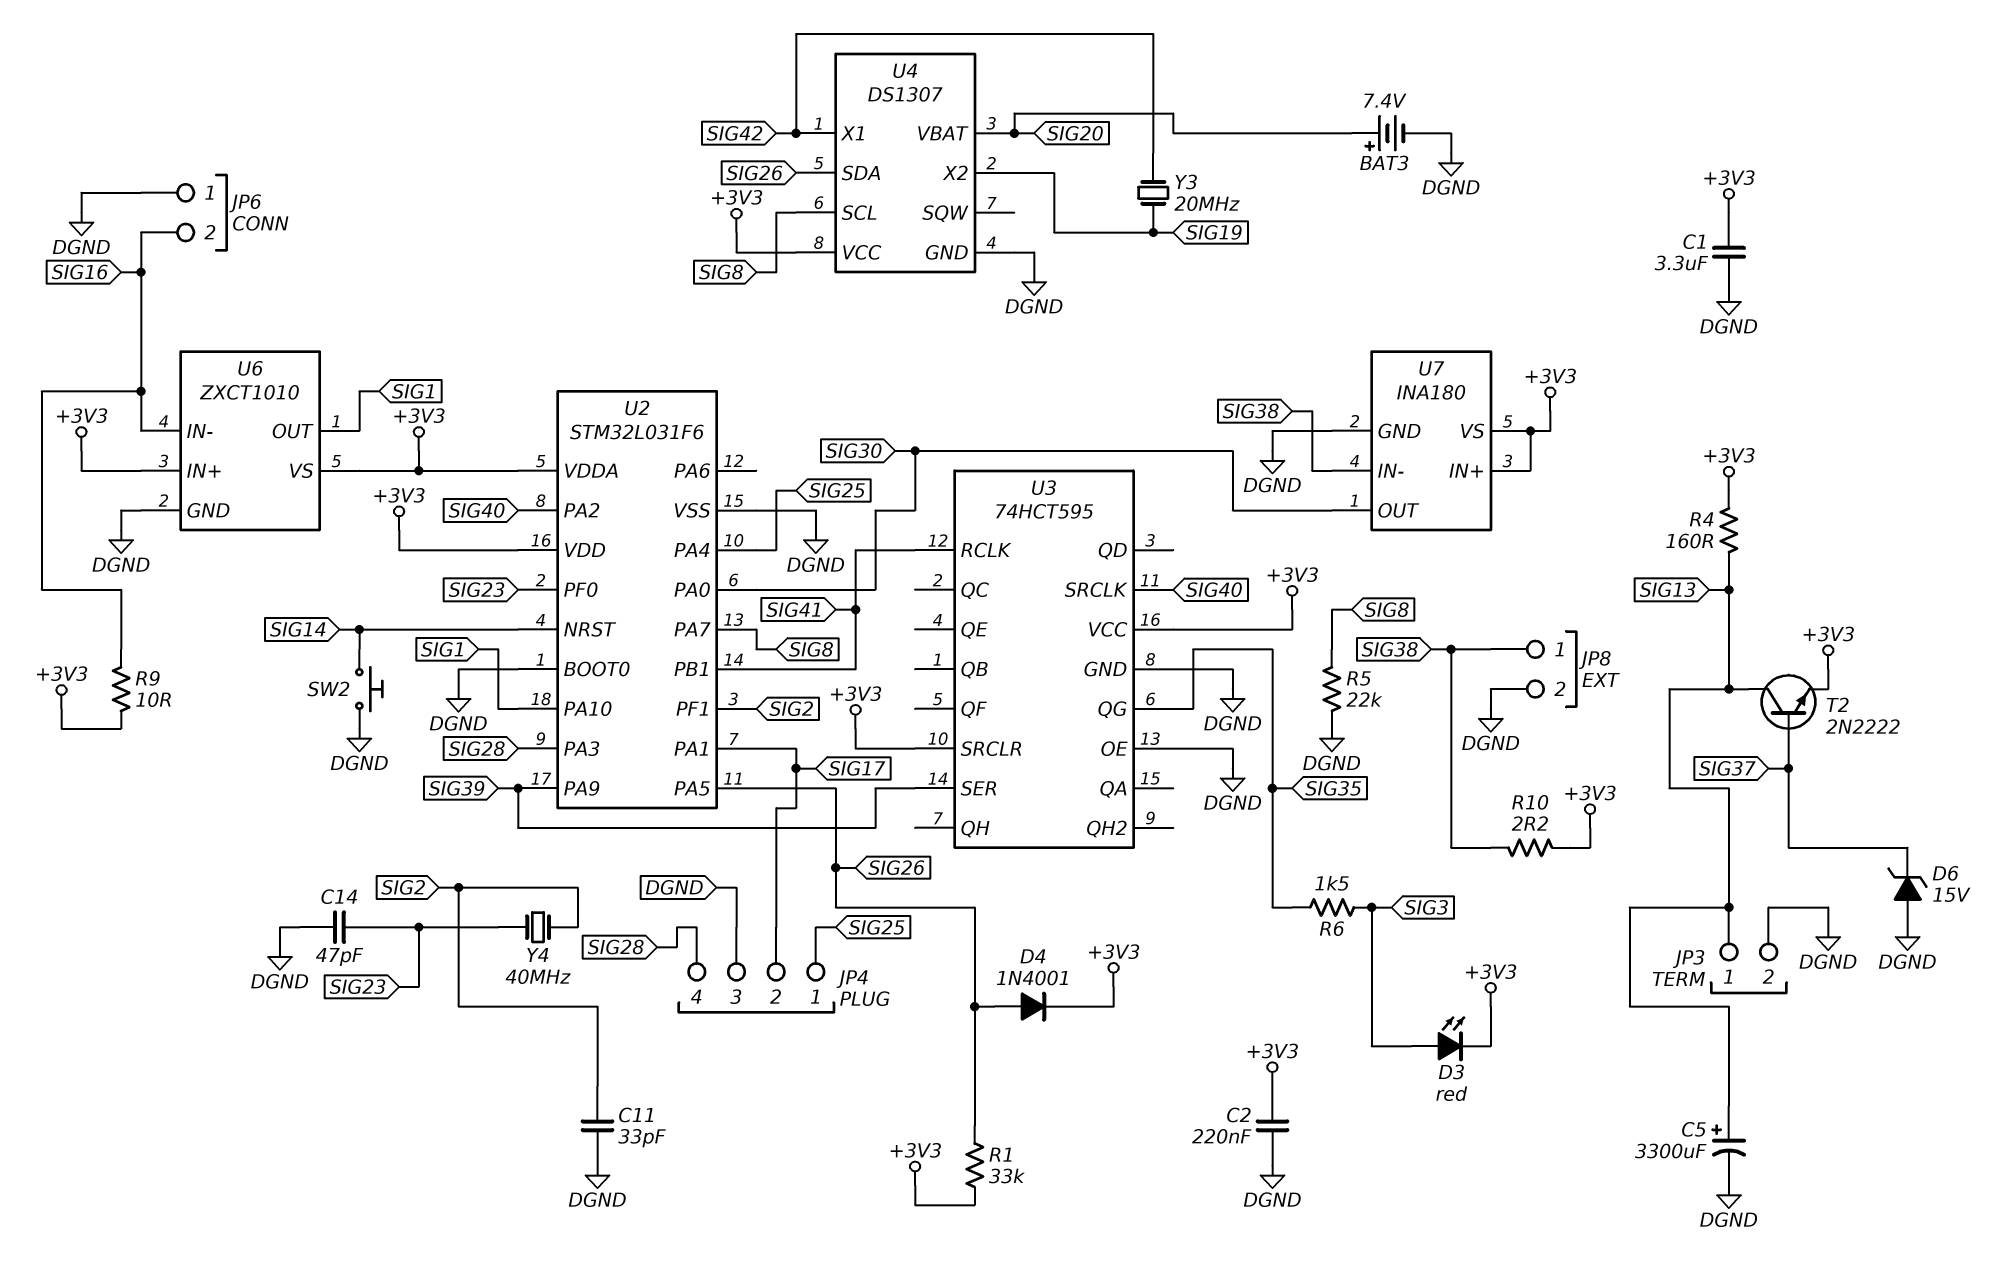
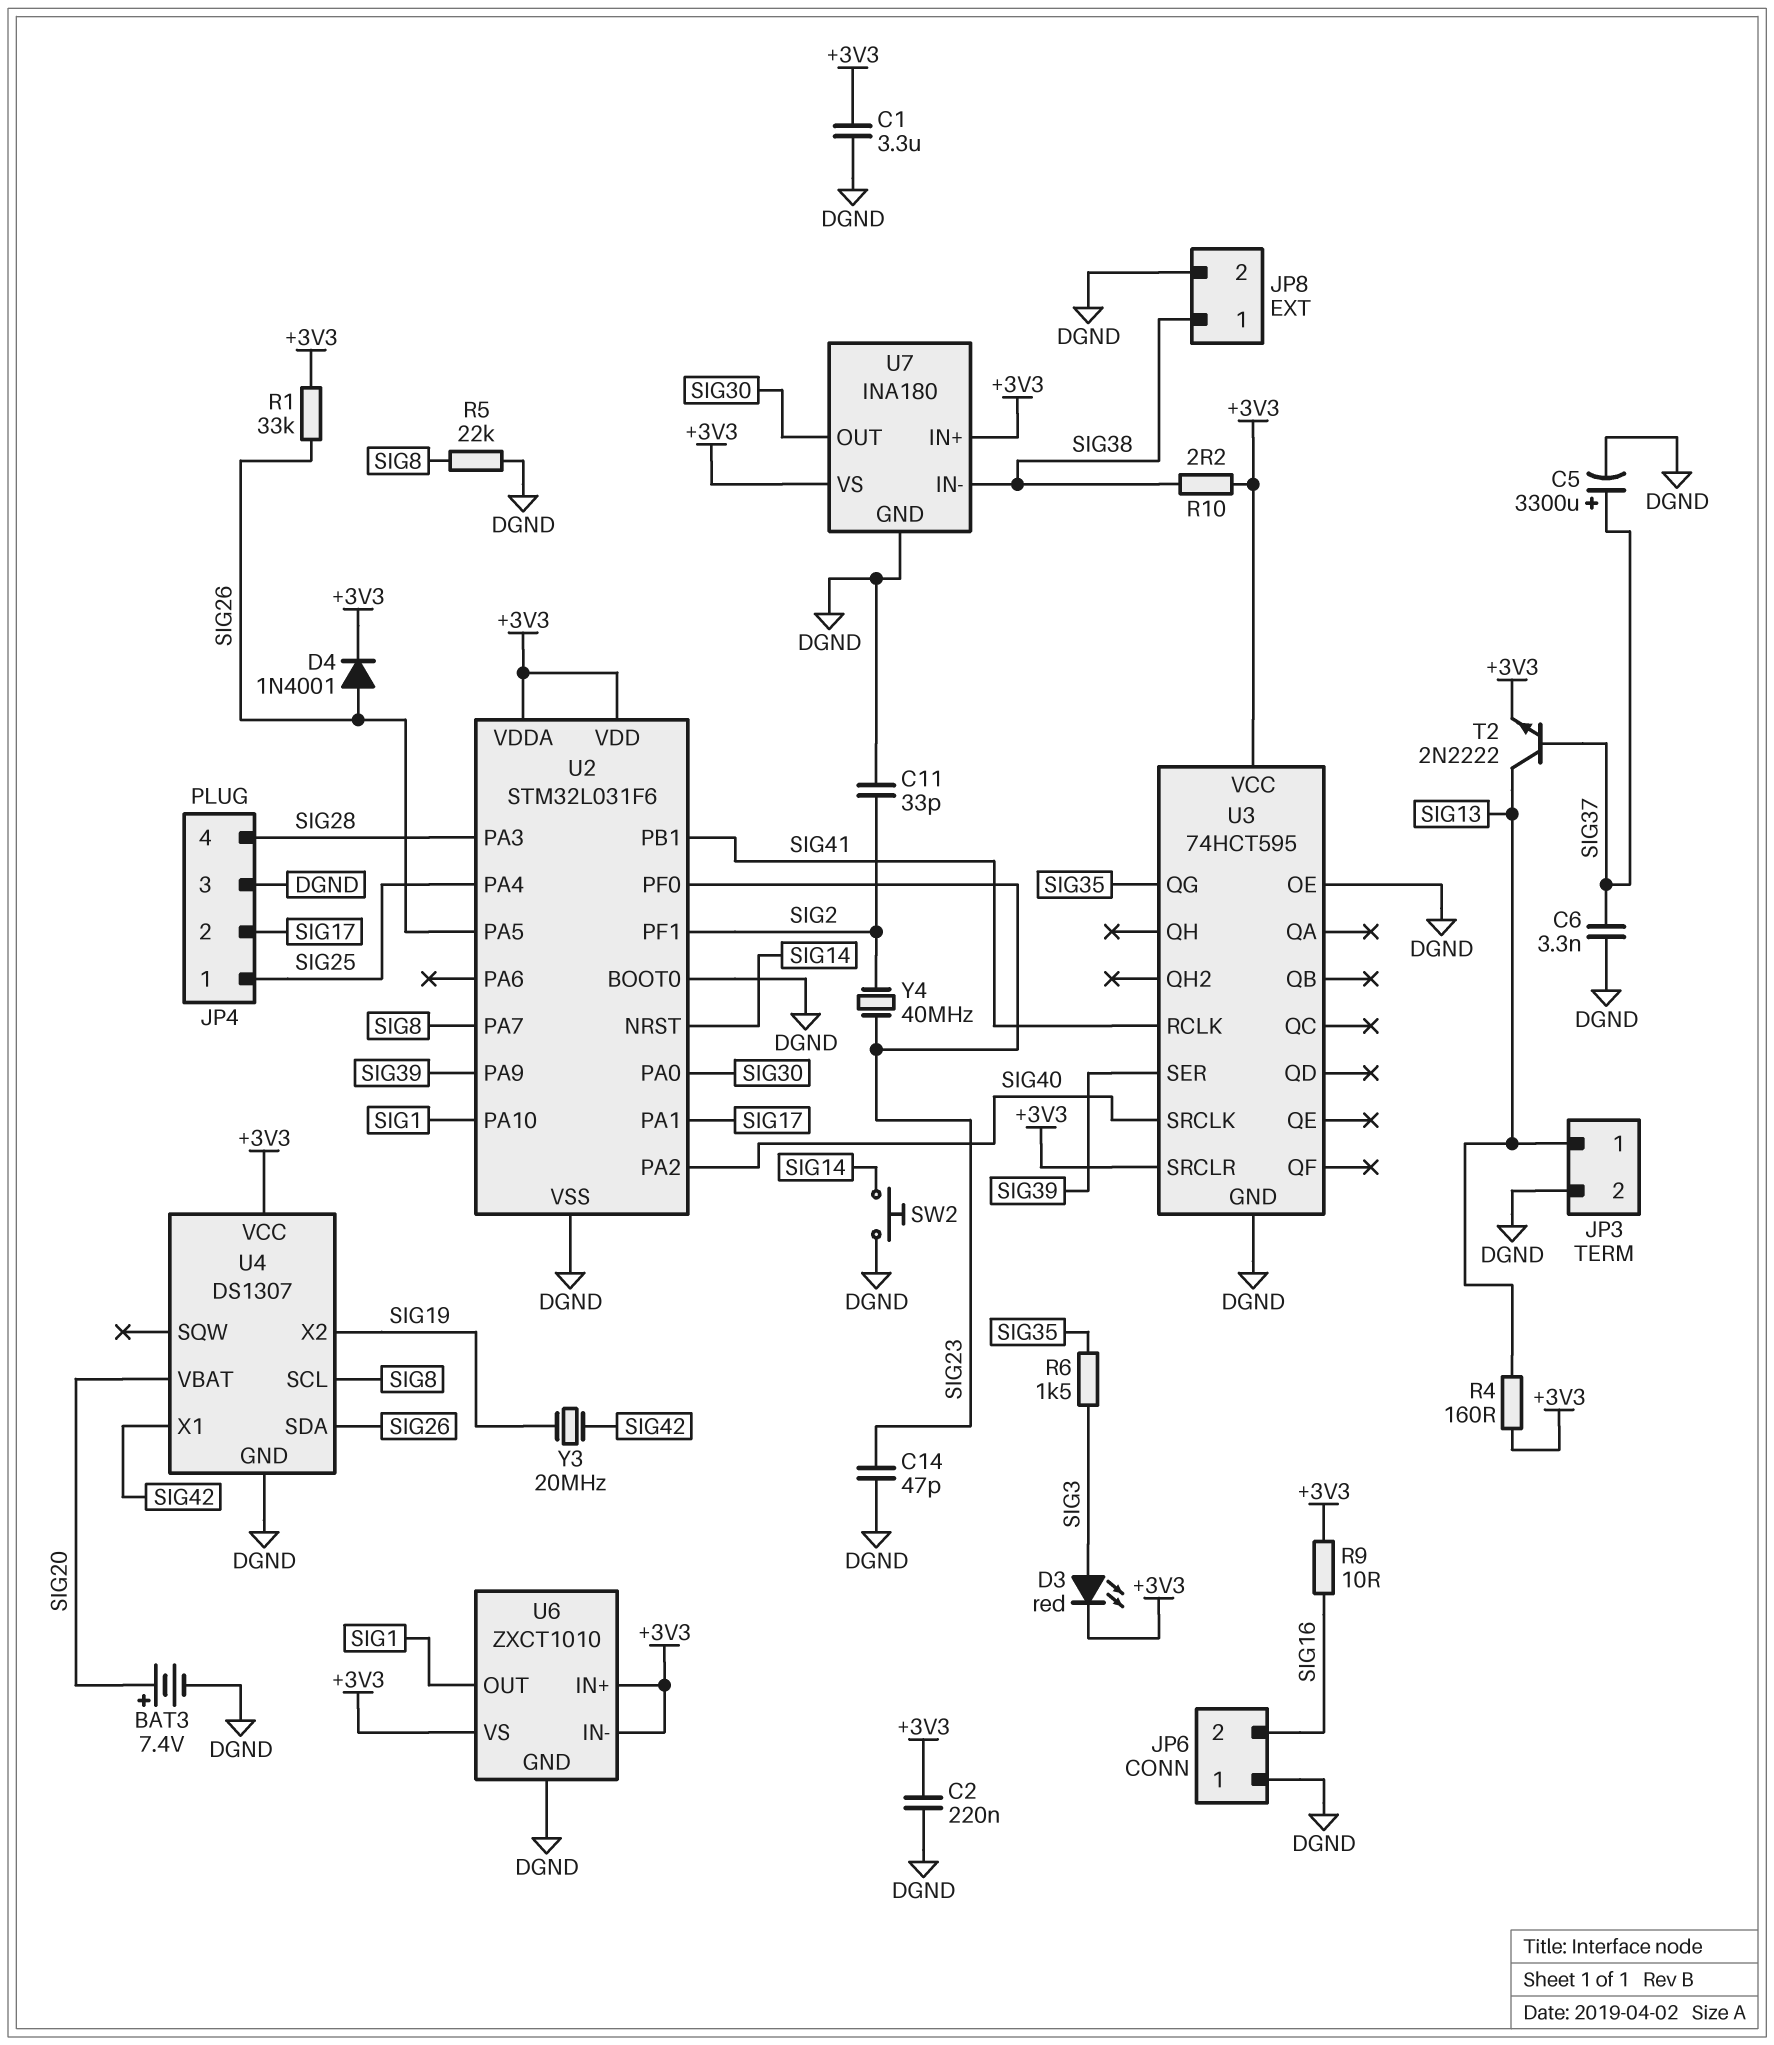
C5: 3300uF (plus SIG13, minus DGND) -> 3300uF (plus SIG37, minus DGND)
C6: none -> 3.3nF (DGND, SIG37)
D6: zener 15V (A DGND, K SIG37) -> none
U6 pin IN-: SIG16 -> +3V3

